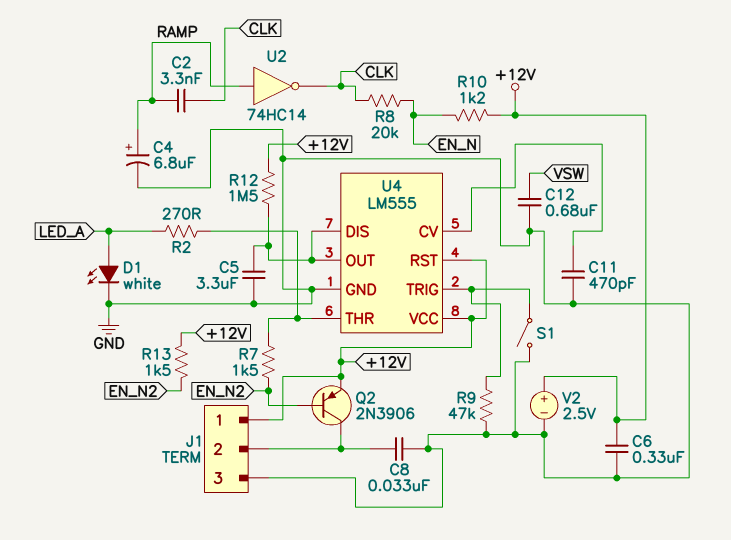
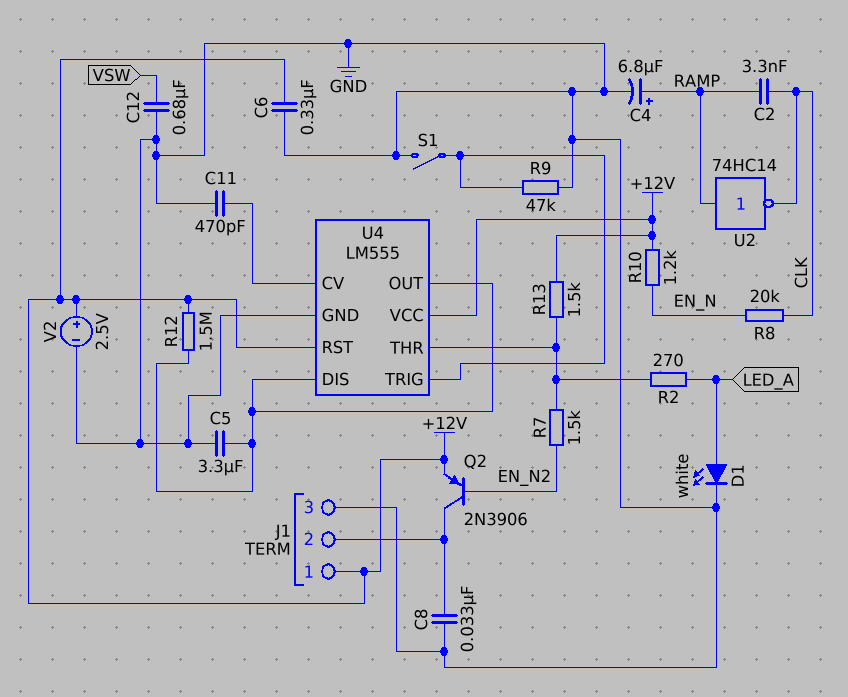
R13: 1.5k (+12V, EN_N2) -> 1.5k (+12V, U4/THR)

